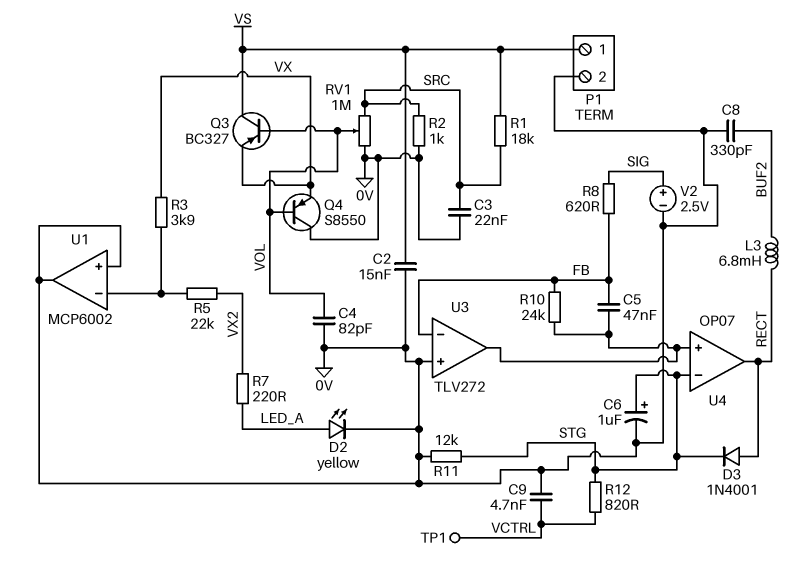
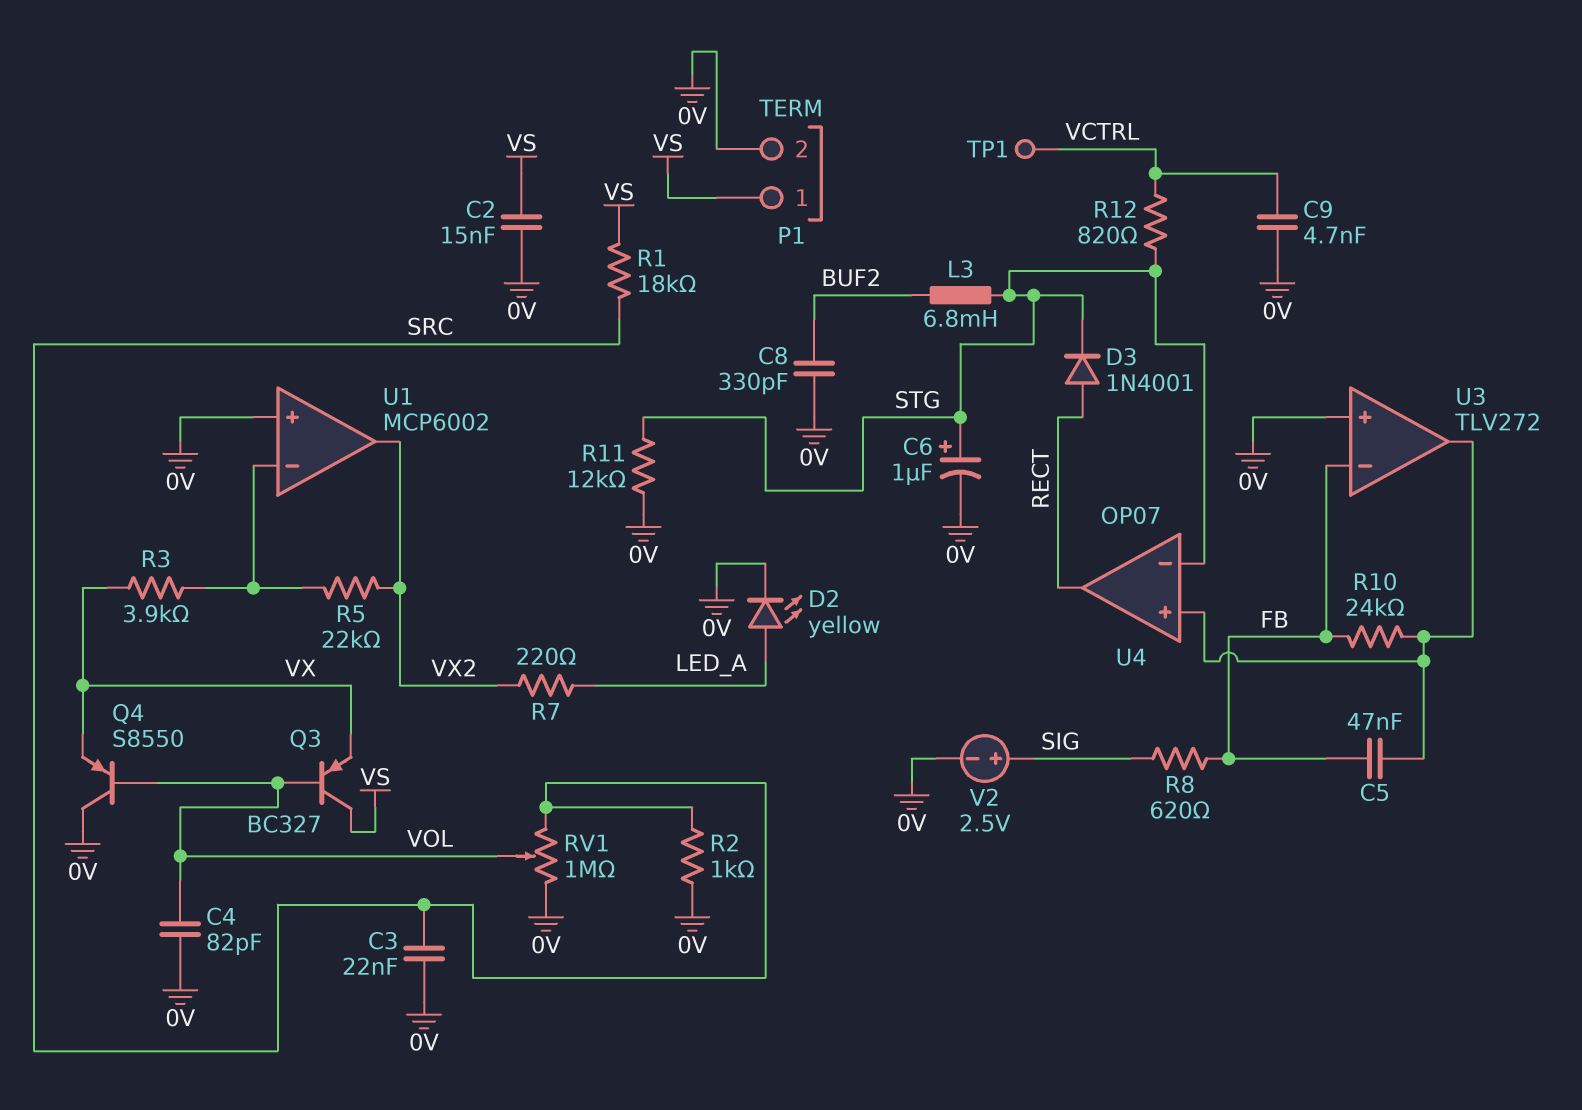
L3: 6.8mH (BUF2, RECT) -> 6.8mH (BUF2, STG)
U1 pin out: 0V -> VX2

